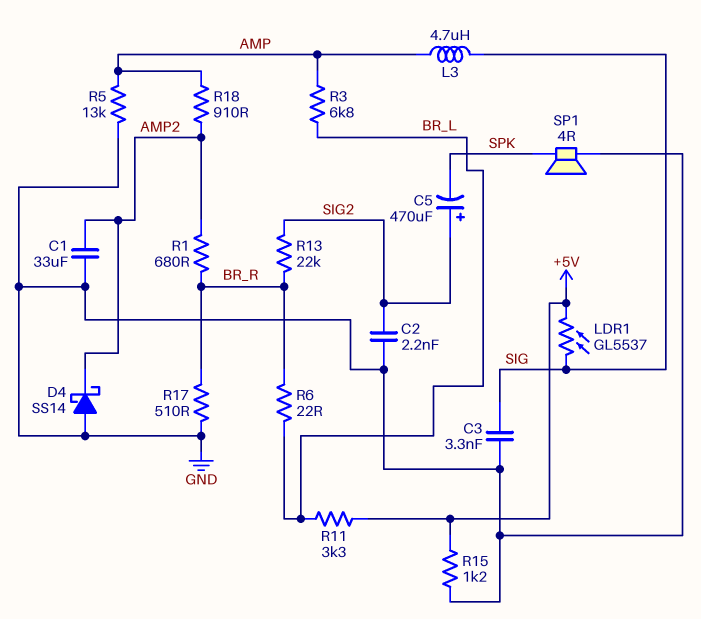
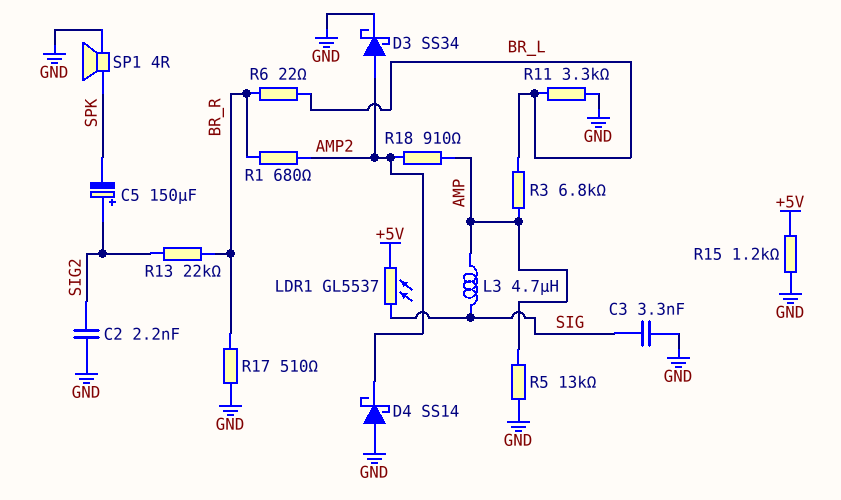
C1: 33uF (AMP2, GND) -> none
C5: 470uF (plus SIG2, minus SPK) -> 150uF (plus SIG2, minus SPK)
D3: none -> schottky SS34 (A AMP2, K GND)
R11: 3.3k (+5V, BR_L) -> 3.3k (BR_L, GND)

